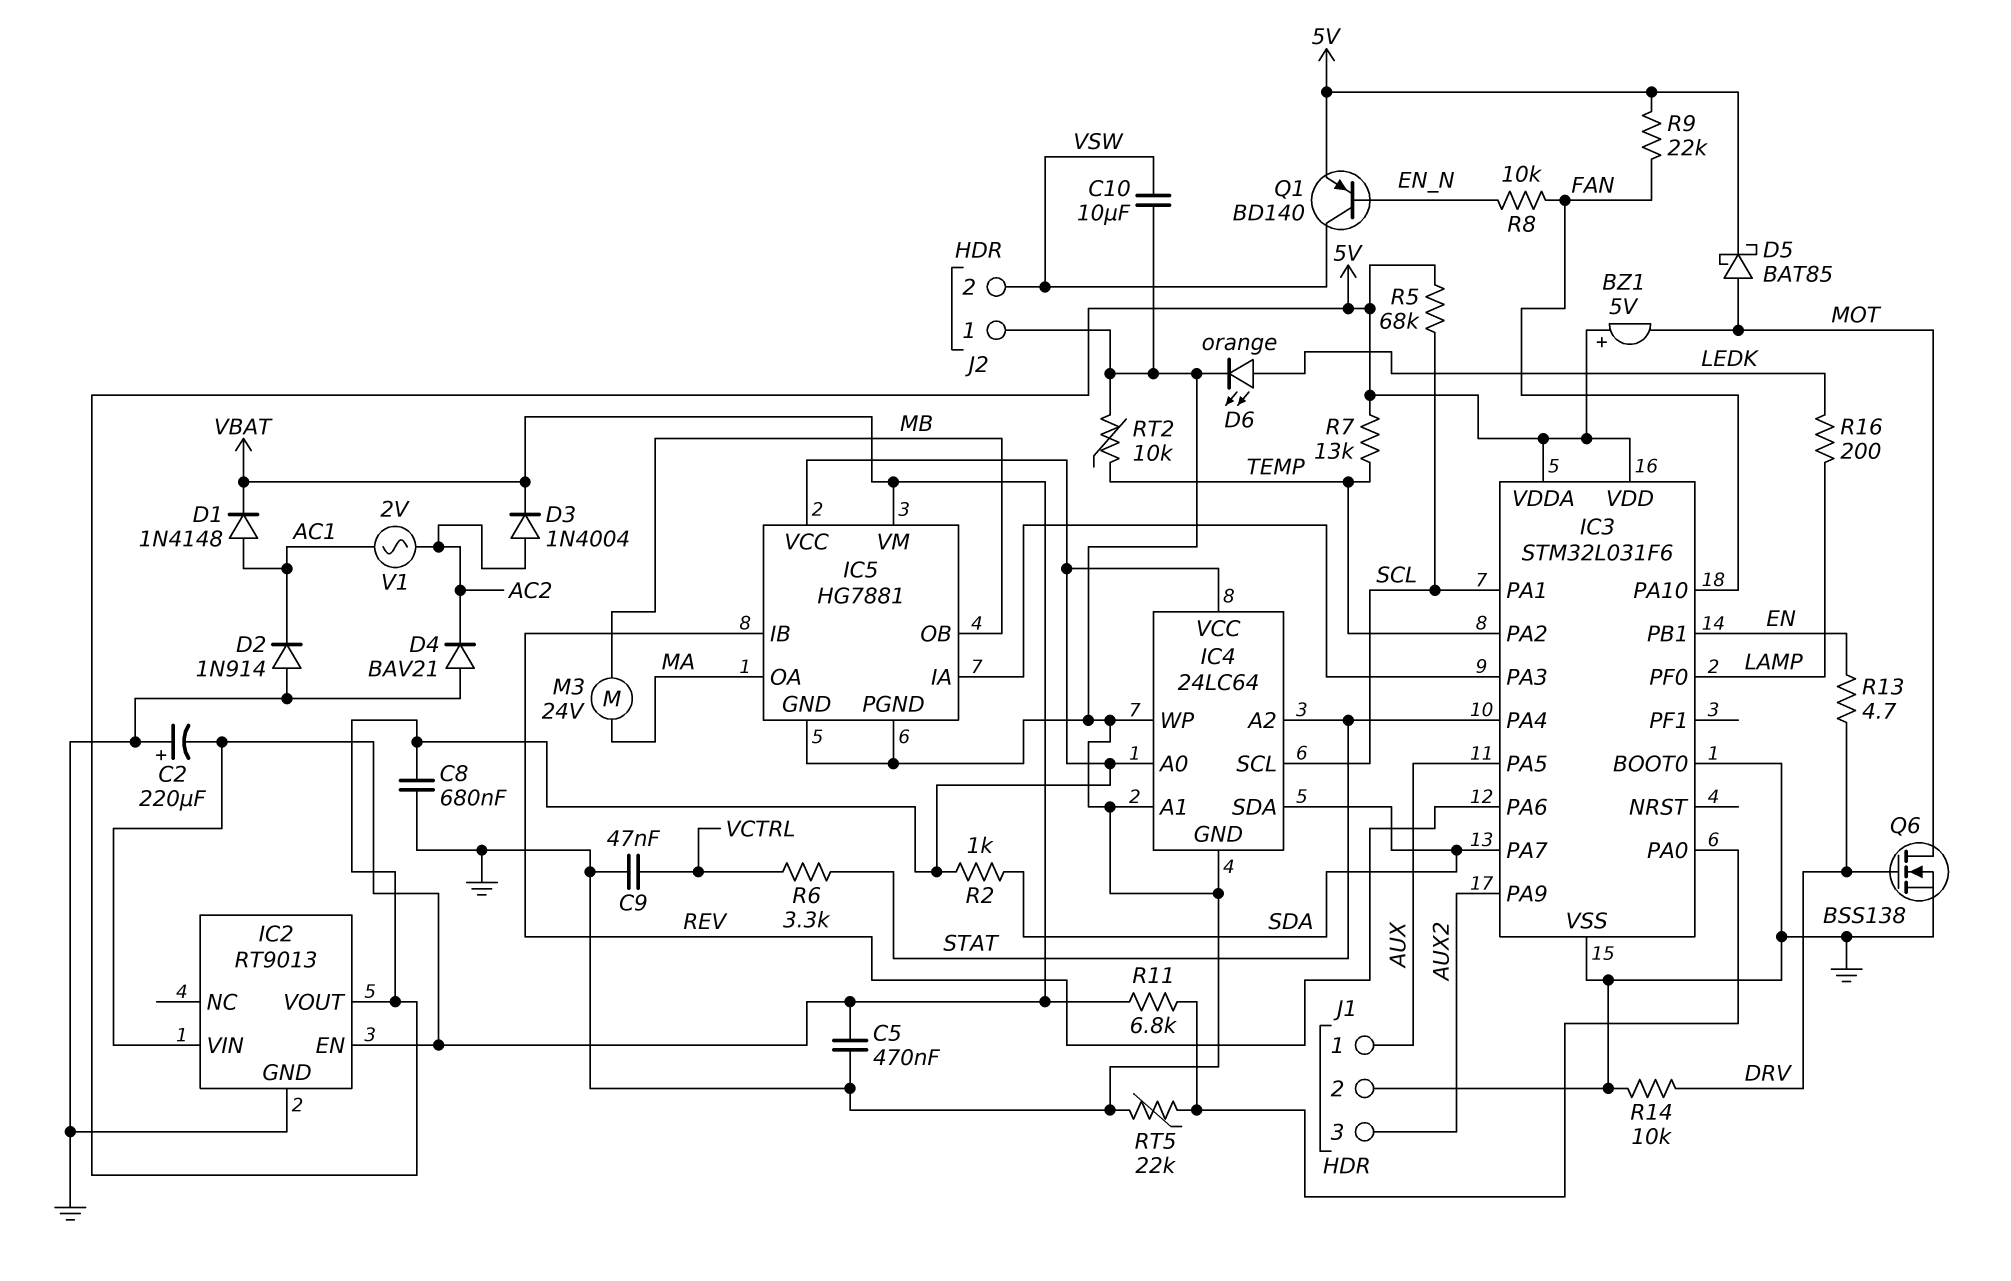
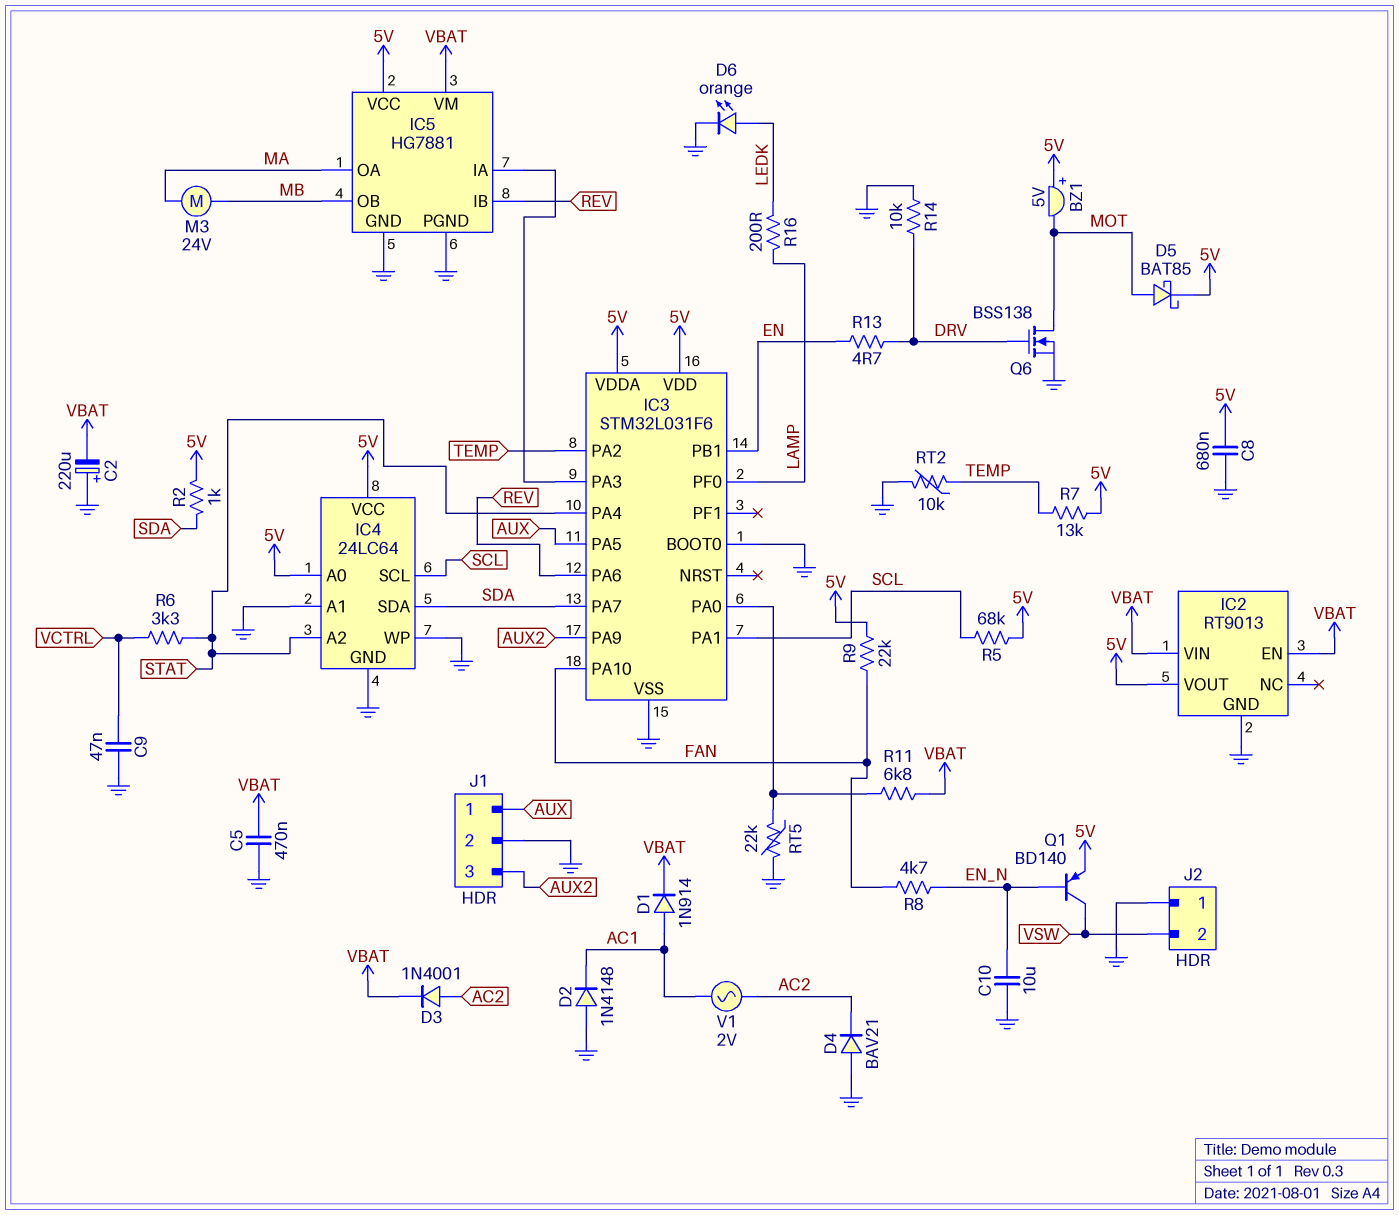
C10: 10uF (GND, VSW) -> 10uF (EN_N, GND)
D1: diode 1N4148 (A AC1, K VBAT) -> diode 1N914 (A AC1, K VBAT)
D2: diode 1N914 (A GND, K AC1) -> diode 1N4148 (A GND, K AC1)
D3: diode 1N4004 (A AC2, K VBAT) -> diode 1N4001 (A AC2, K VBAT)
R8: 10k (EN_N, FAN) -> 4.7k (EN_N, FAN)

